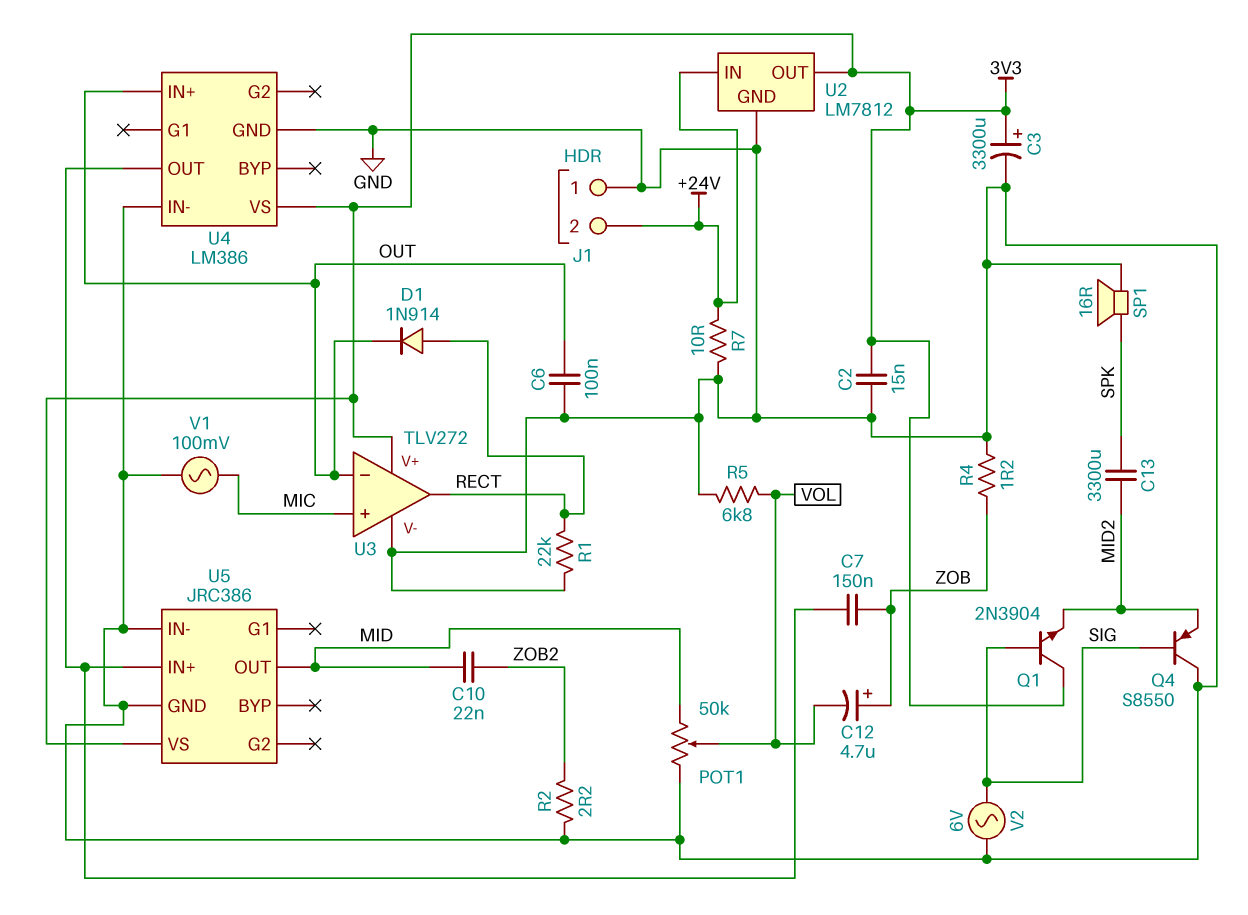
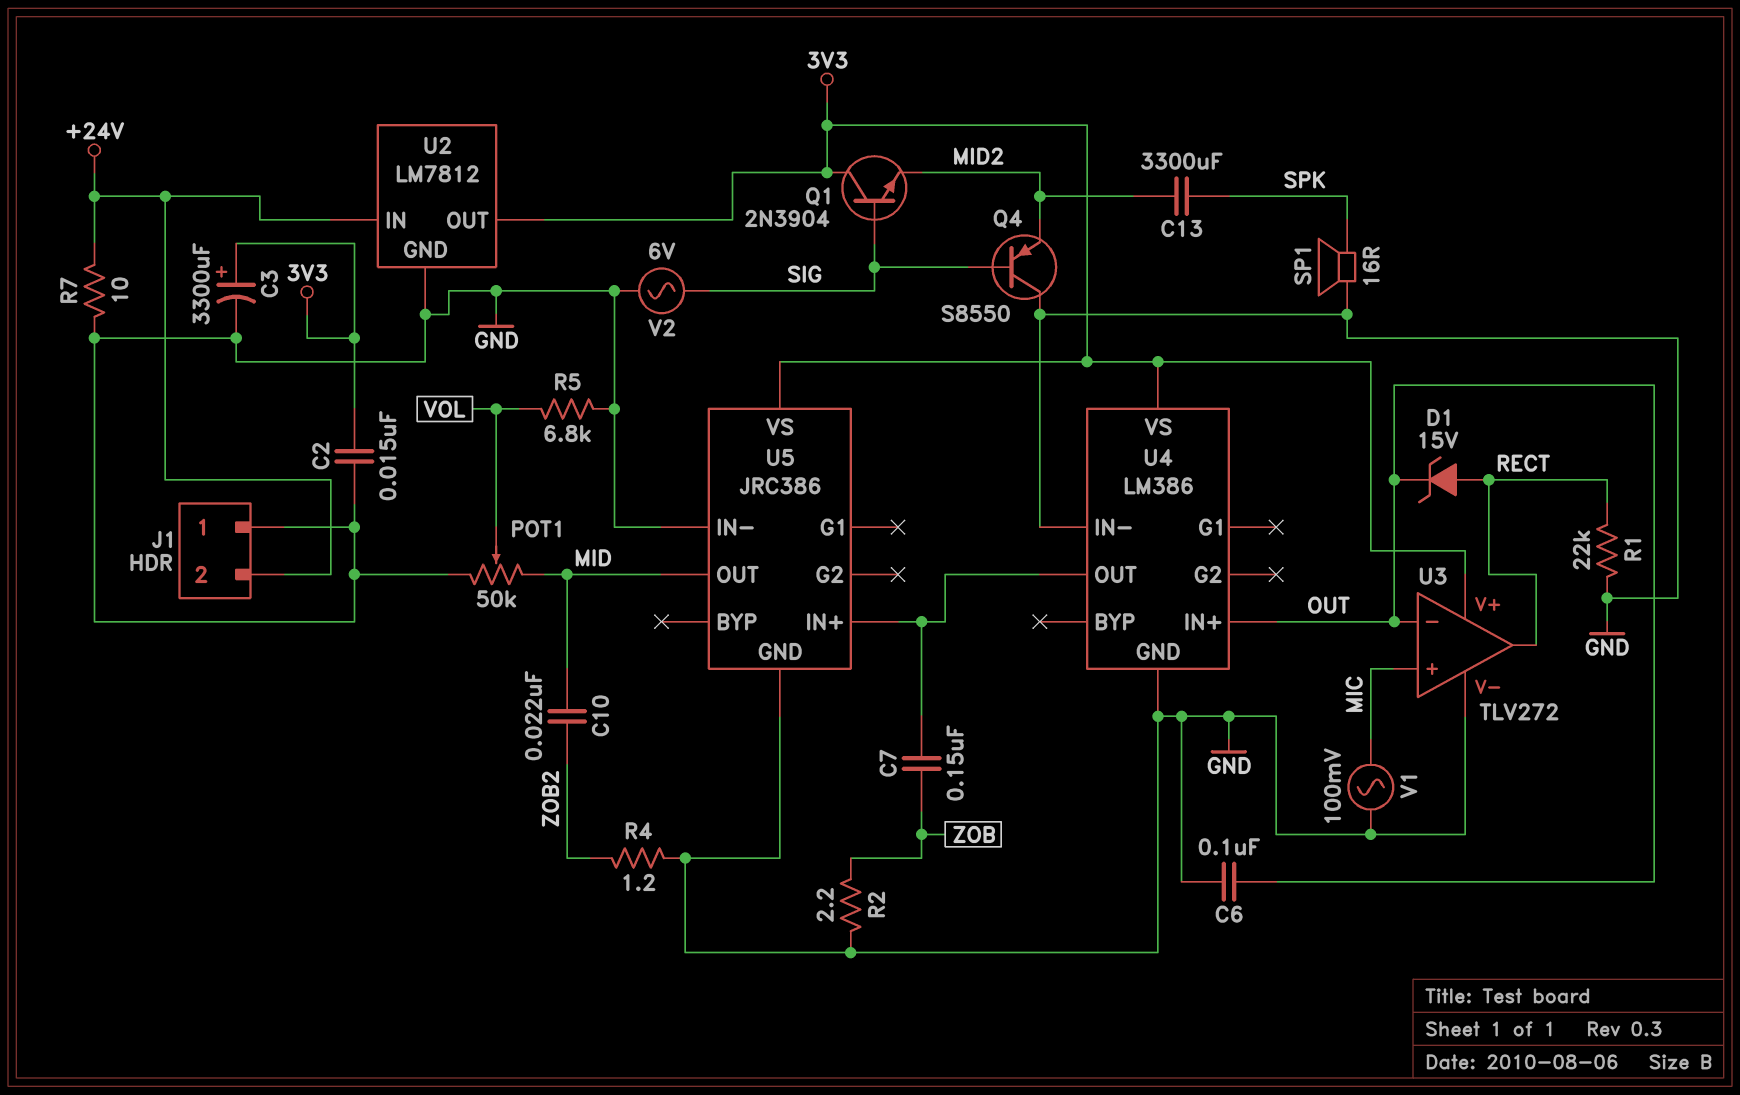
C12: 4.7uF (plus ZOB, minus VOL) -> none
D1: diode 1N914 (A RECT, K OUT) -> zener 15V (A RECT, K OUT)
R2: 2.2 (GND, ZOB2) -> 2.2 (GND, ZOB)
R4: 1.2 (GND, ZOB) -> 1.2 (GND, ZOB2)

